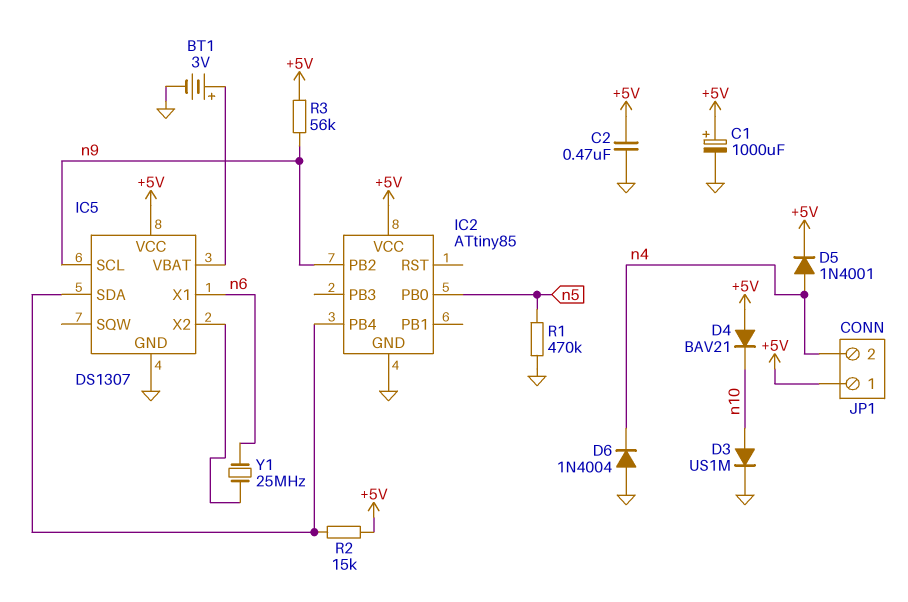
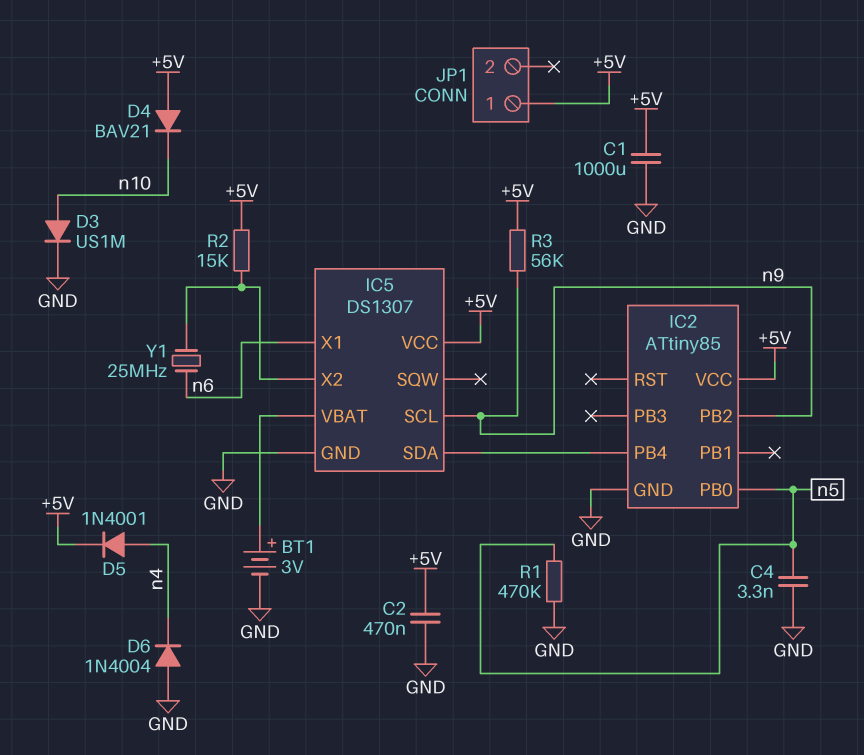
C1: 1000uF (plus +5V, minus GND) -> 1000uF (+5V, GND)
C4: none -> 3.3nF (GND, n5)
JP1 pin 2: n4 -> none
R2: 15k (+5V, IC2/PB4) -> 15k (+5V, IC5/X2)

